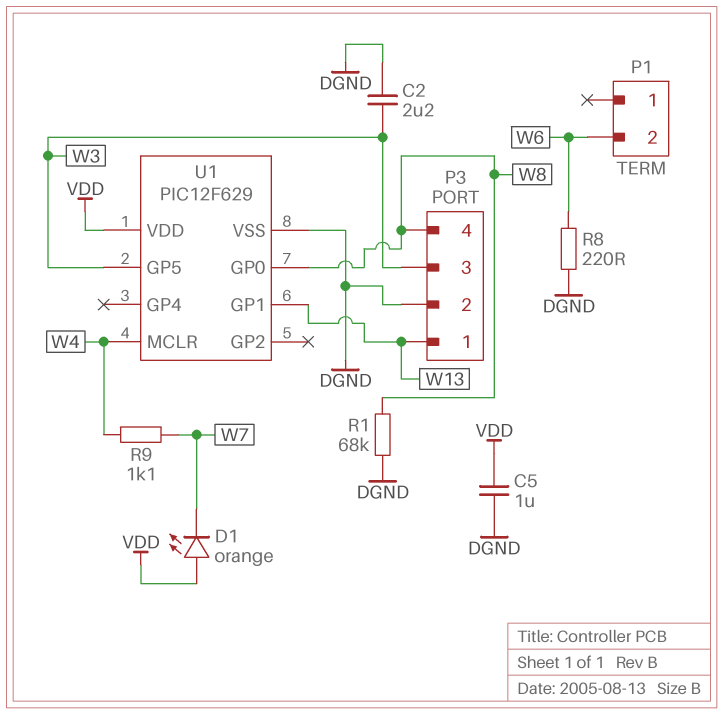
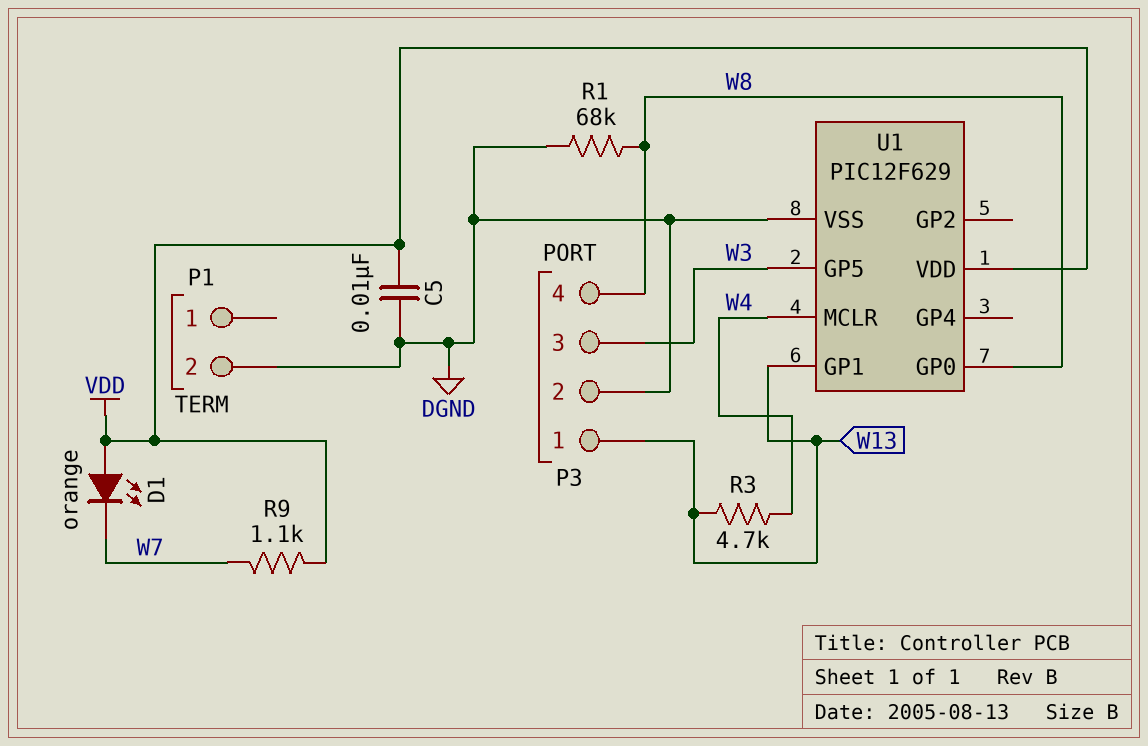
C2: 2.2uF (DGND, W3) -> none
C5: 1uF (DGND, VDD) -> 10nF (DGND, VDD)
P1 pin 2: W6 -> DGND
R3: none -> 4.7k (W4, W13)
R8: 220 (DGND, W6) -> none
R9: 1.1k (W4, W7) -> 1.1k (VDD, W7)

